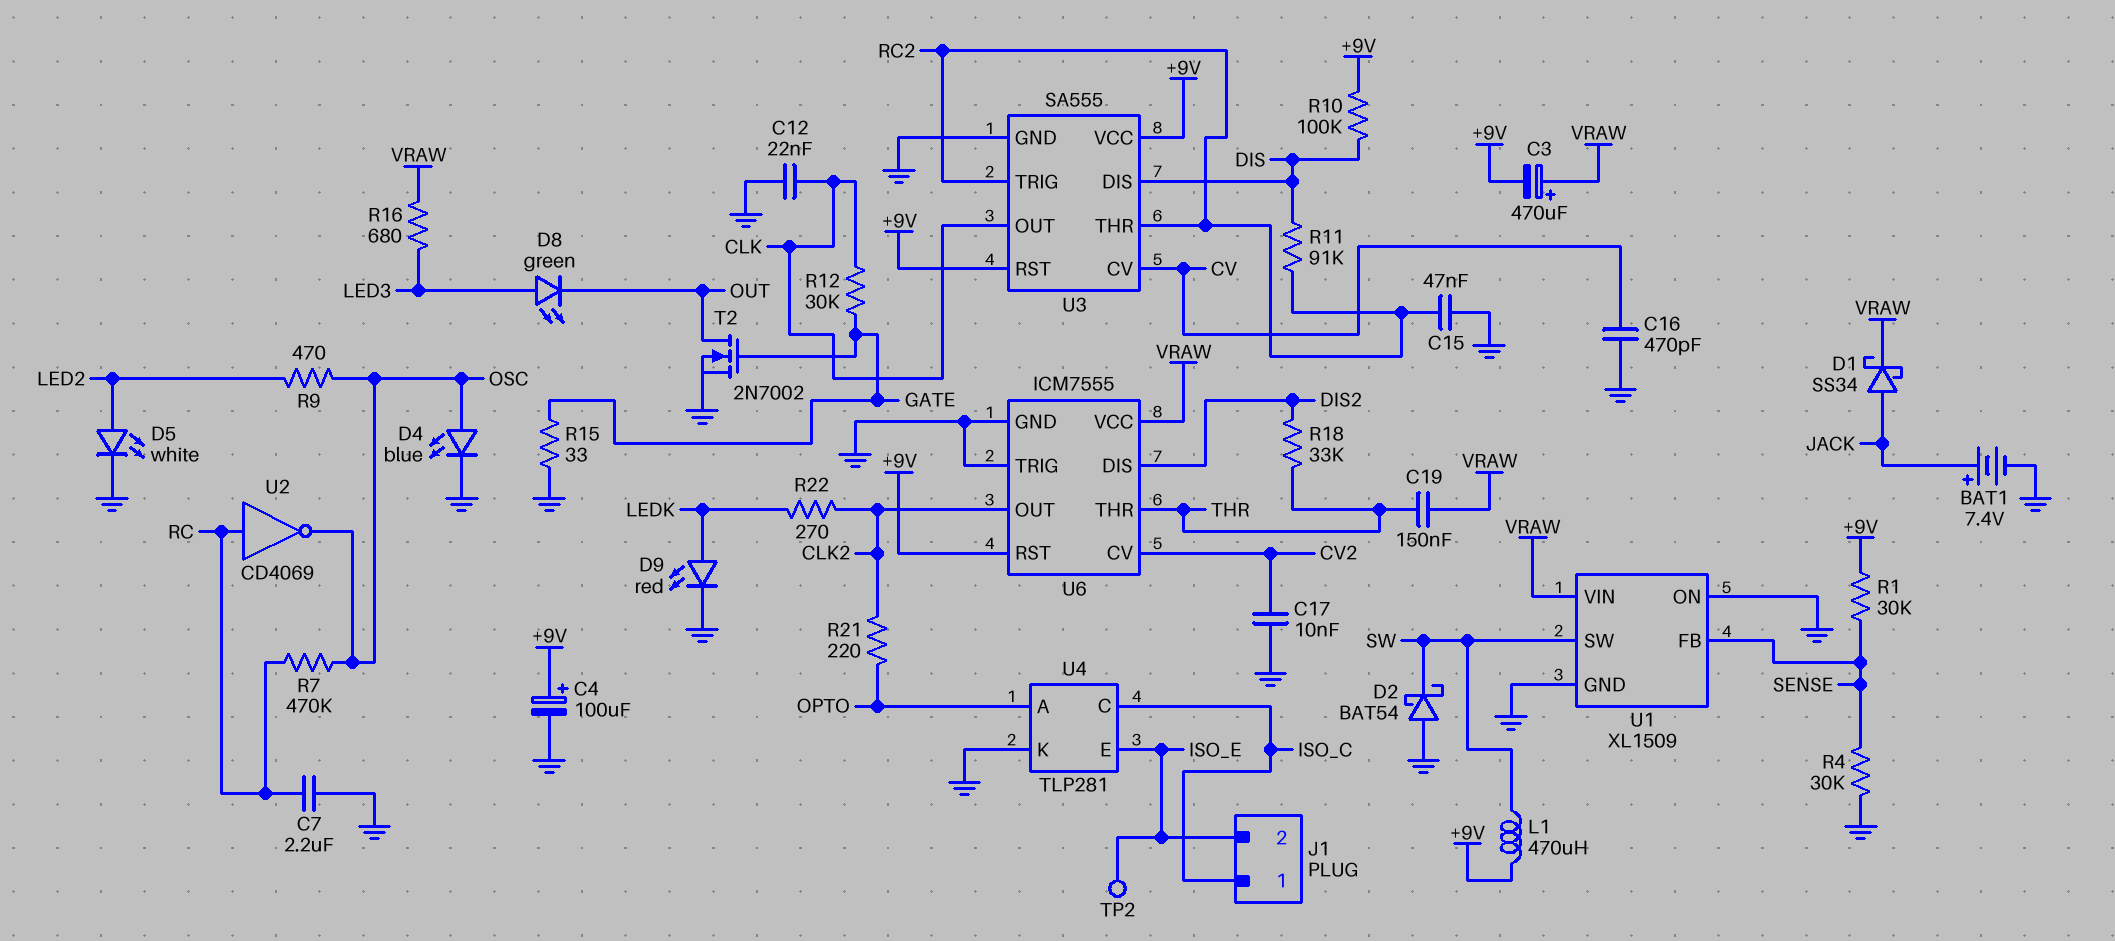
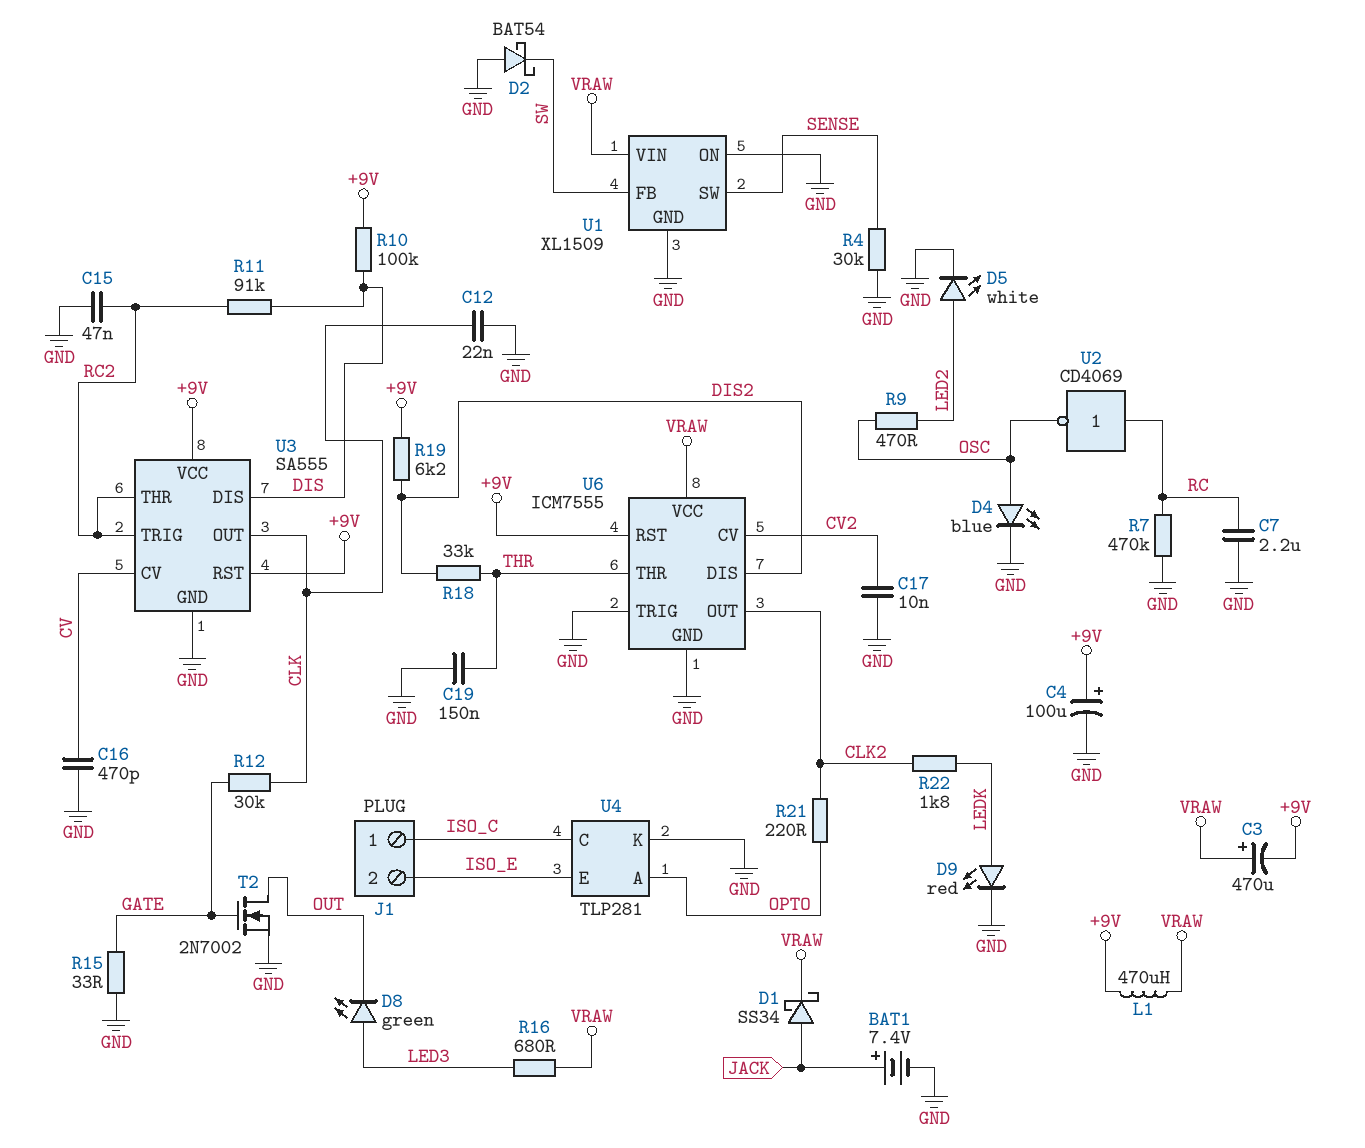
C19: 150nF (THR, VRAW) -> 150nF (GND, THR)
L1: 470uH (+9V, SW) -> 470uH (+9V, VRAW)
R1: 30k (+9V, SENSE) -> none
R7: 470k (OSC, RC) -> 470k (GND, RC)
R19: none -> 6.2k (+9V, DIS2)
R22: 270 (CLK2, LEDK) -> 1.8k (CLK2, LEDK)
TP2: test point (ISO_E) -> none
U1 pin FB: SENSE -> SW
U1 pin SW: SW -> SENSE

